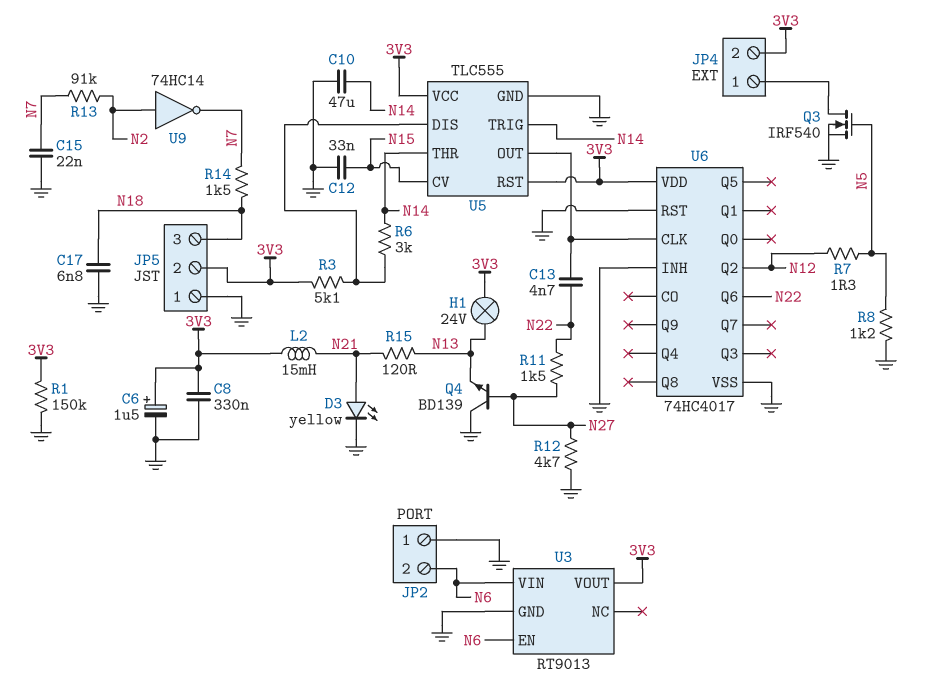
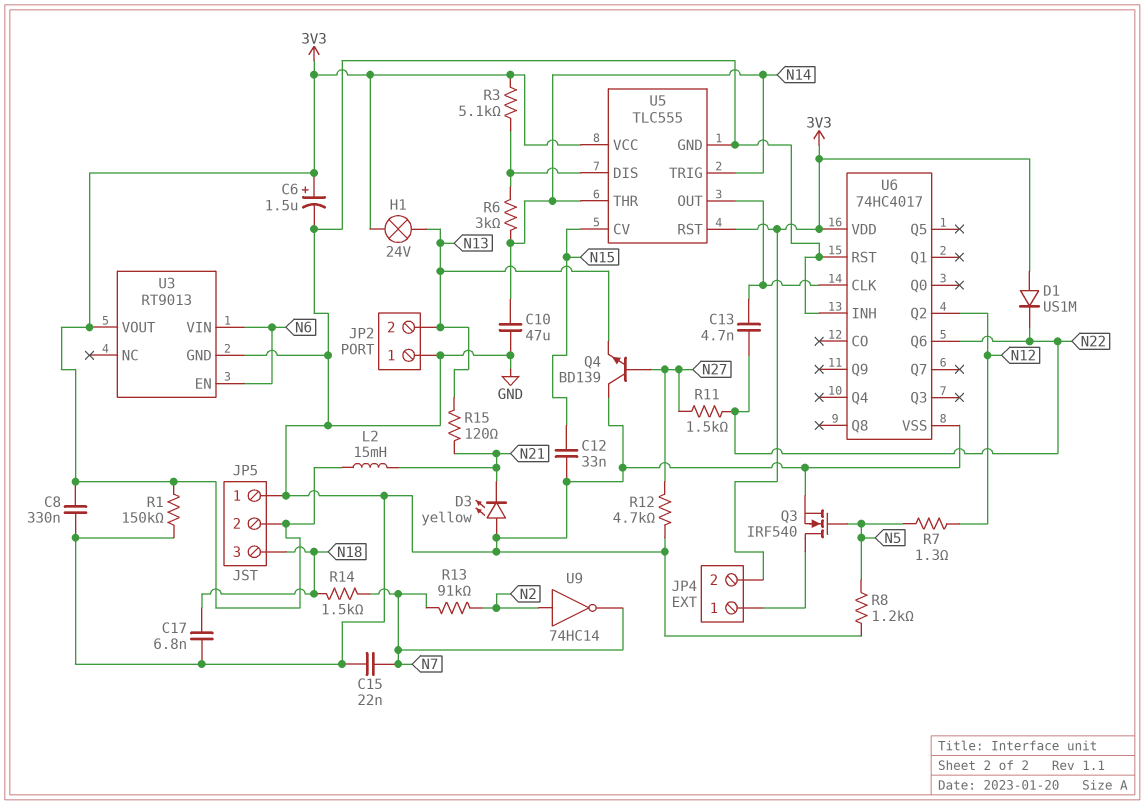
D1: none -> diode US1M (A 3V3, K N22)
D3: LED yellow (A N21, K GND) -> LED yellow (A GND, K N21)
JP2 pin 2: N6 -> N13

